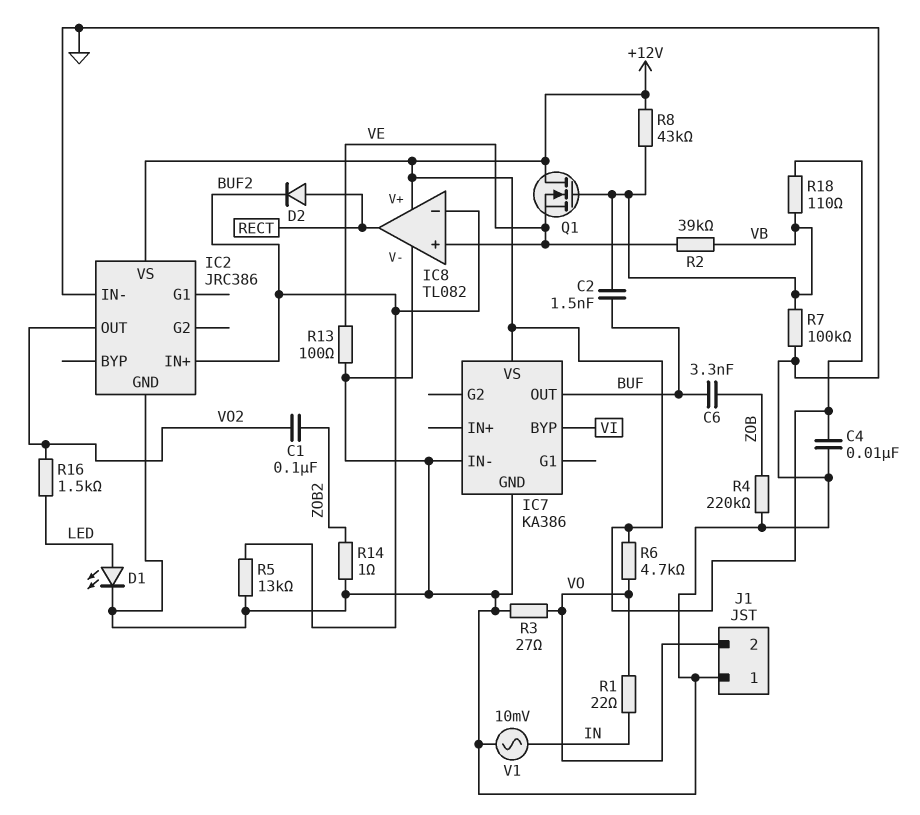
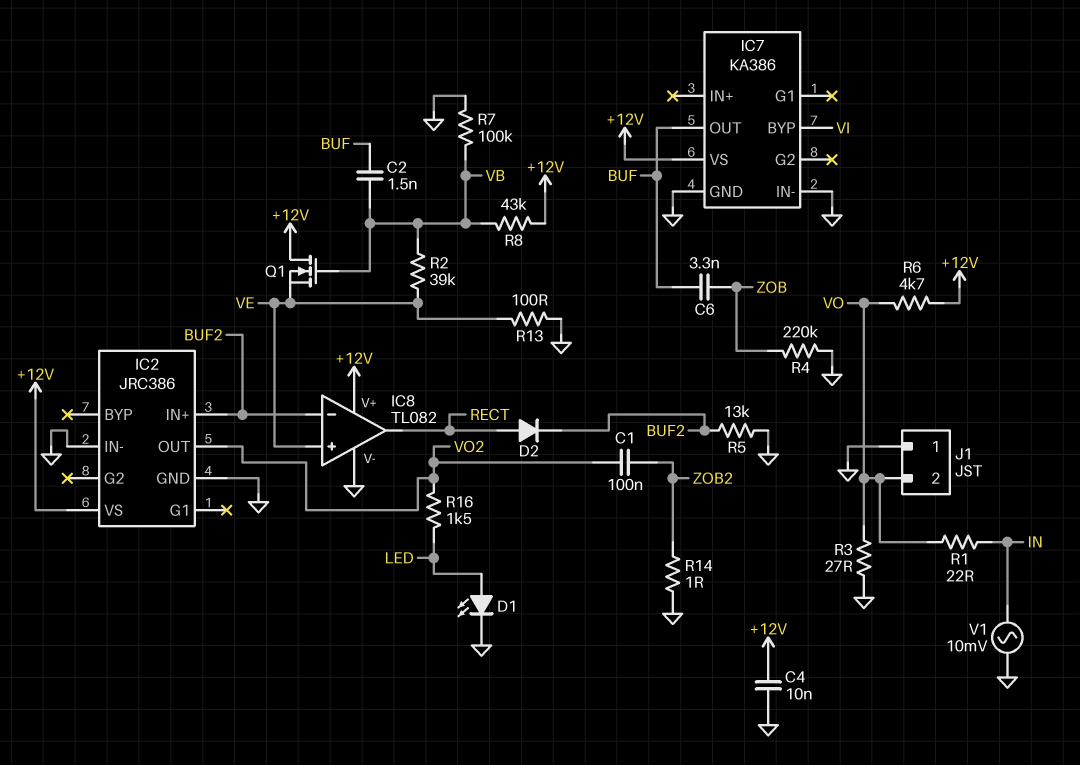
R18: 110 (+12V, VB) -> none

